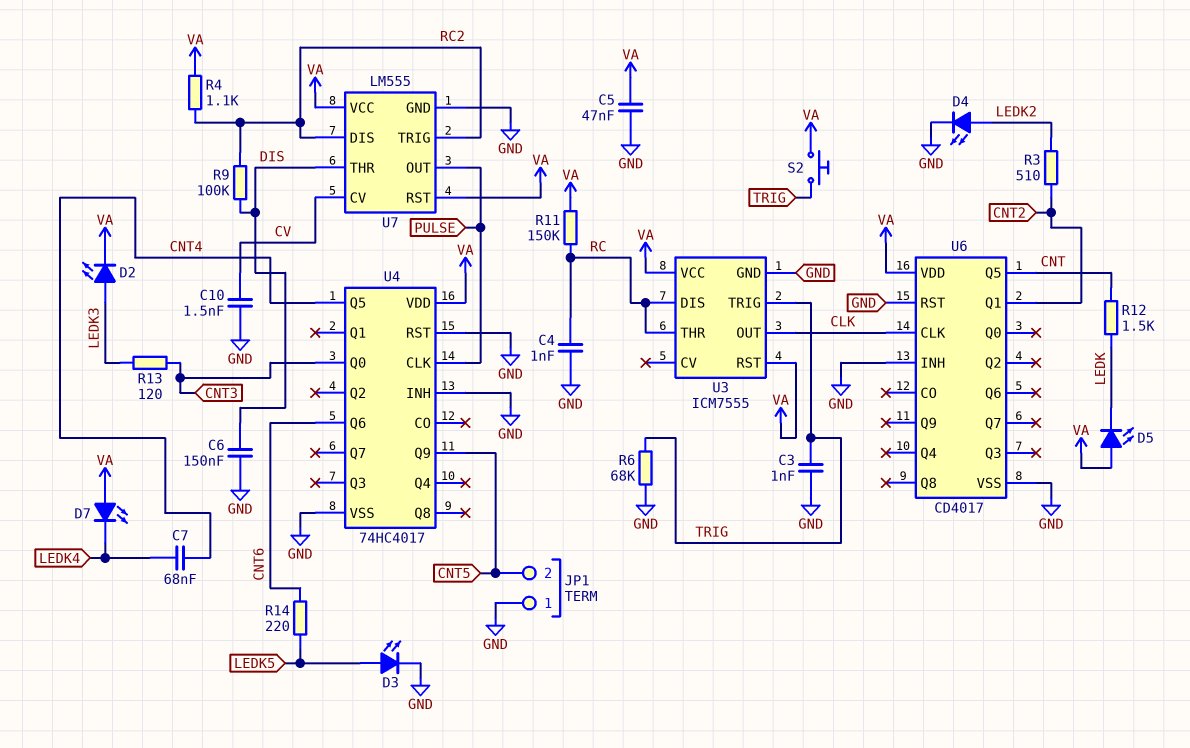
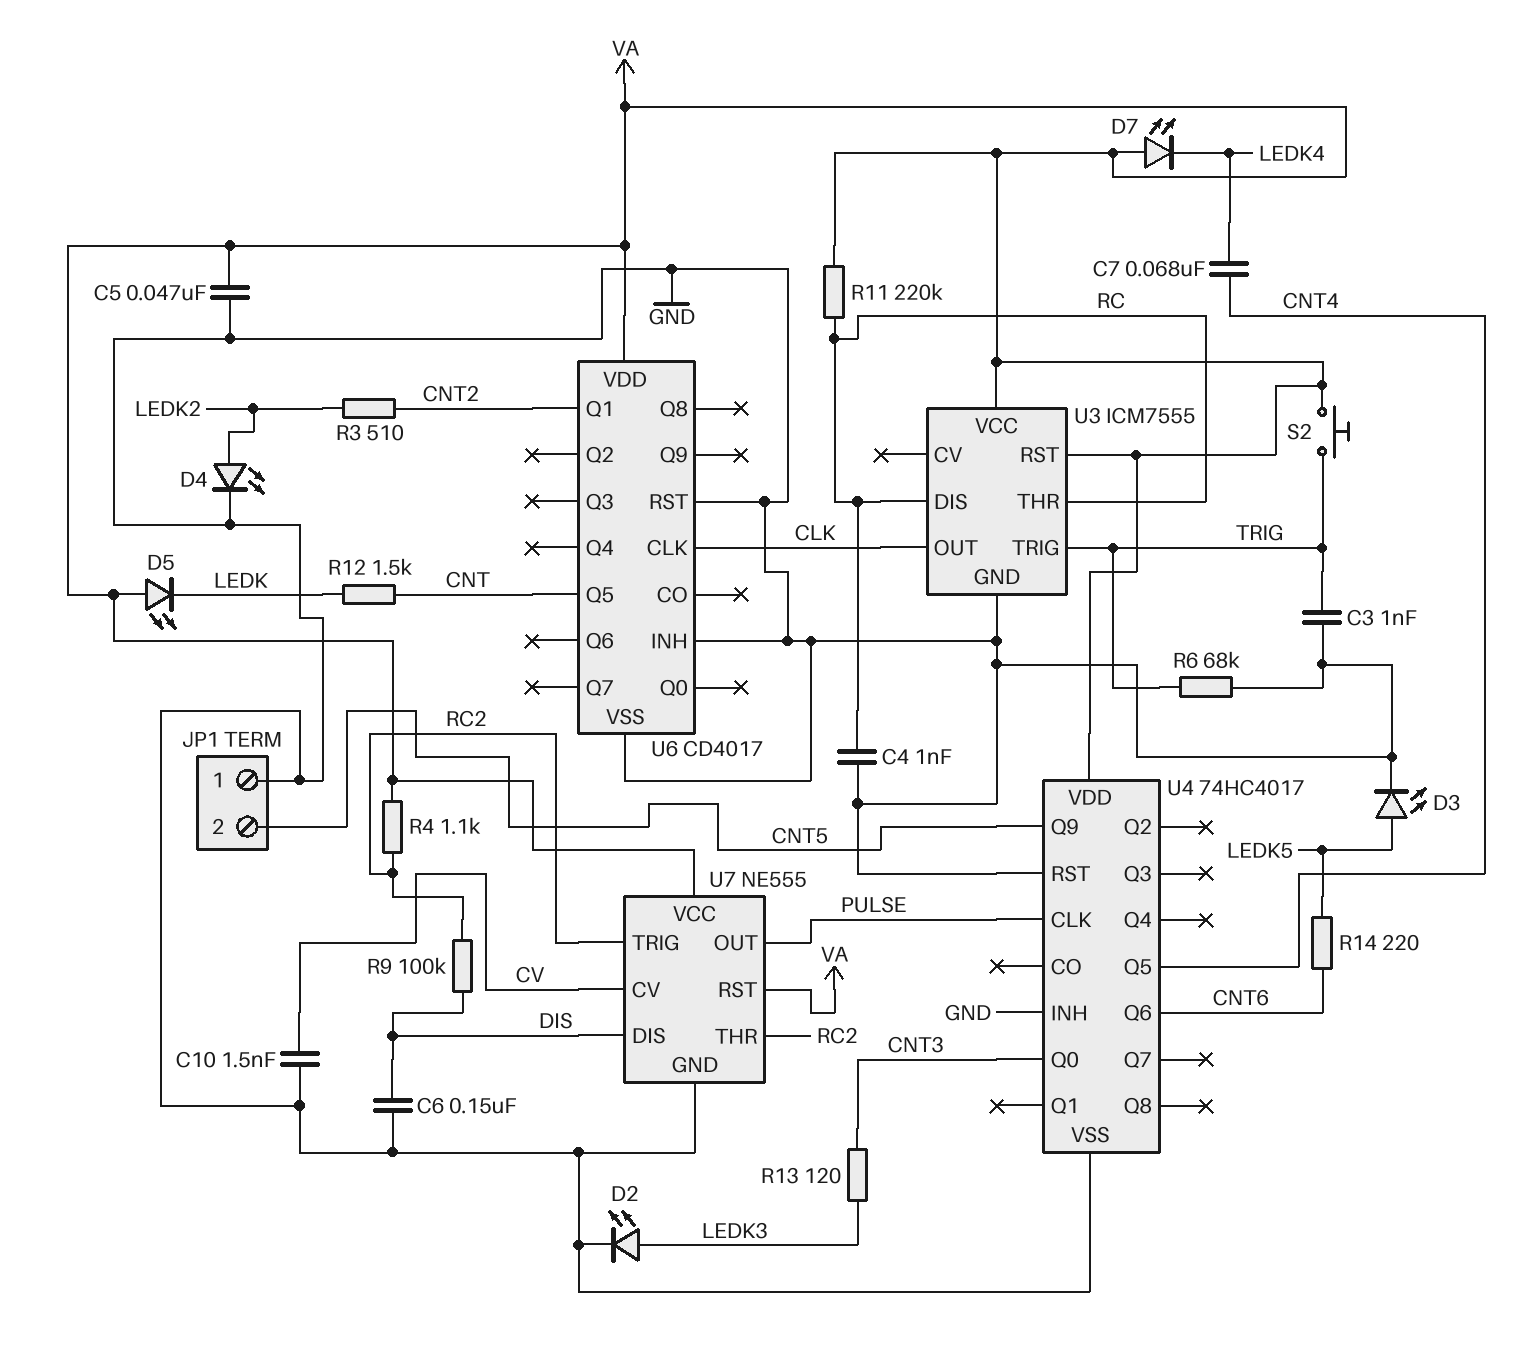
D2: LED (A LEDK3, K VA) -> LED (A LEDK3, K GND)
R11: 150k (RC, VA) -> 220k (RC, VA)
U7: LM555 -> NE555
U7 pin DIS: RC2 -> DIS
U7 pin THR: DIS -> RC2

